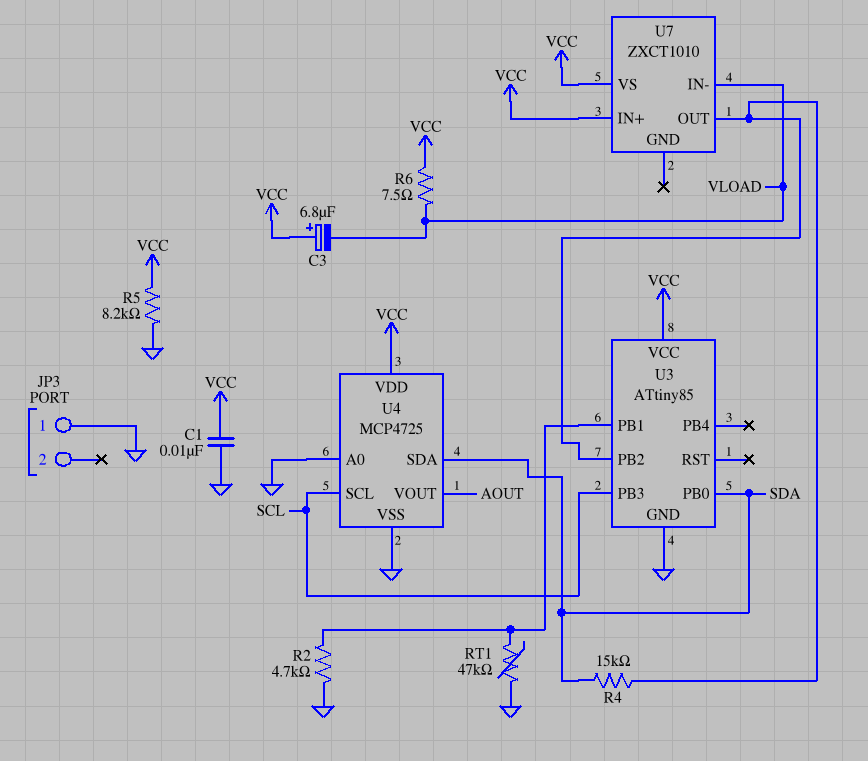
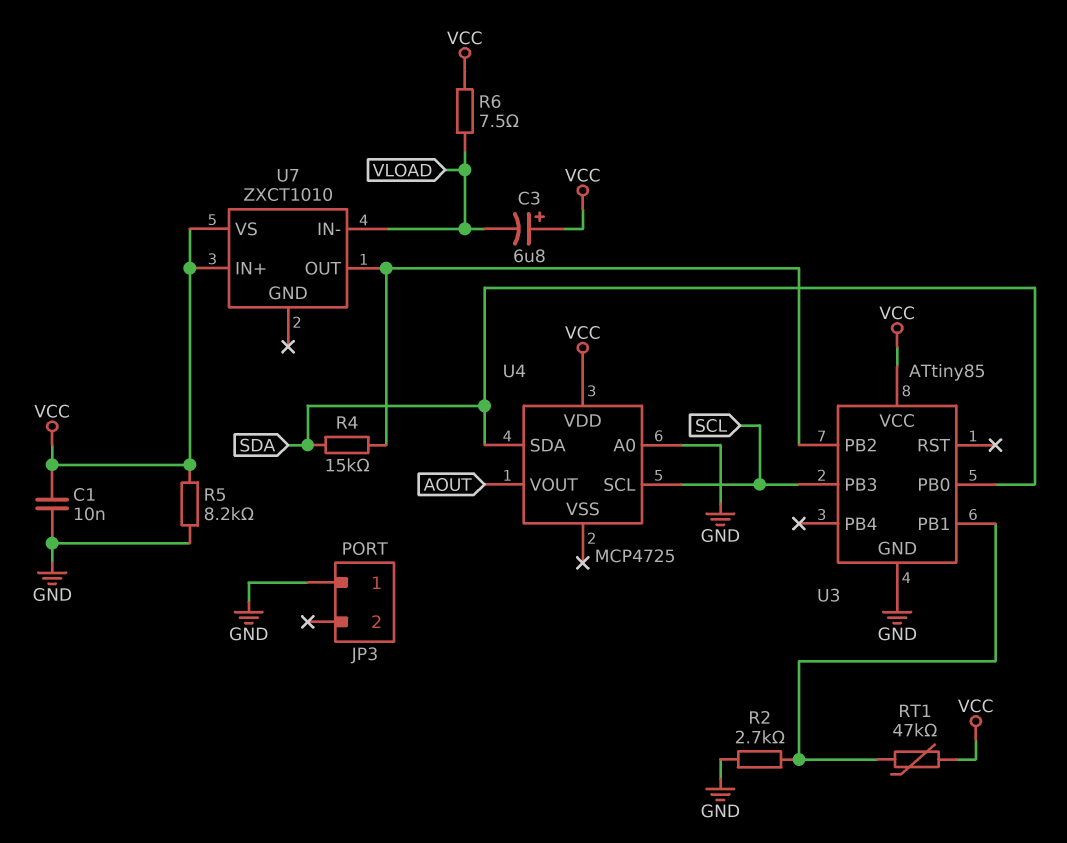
R2: 4.7k (GND, U3/PB1) -> 2.7k (GND, U3/PB1)
RT1: 47k (GND, U3/PB1) -> 47k (U3/PB1, VCC)
U4 pin VSS: GND -> none

